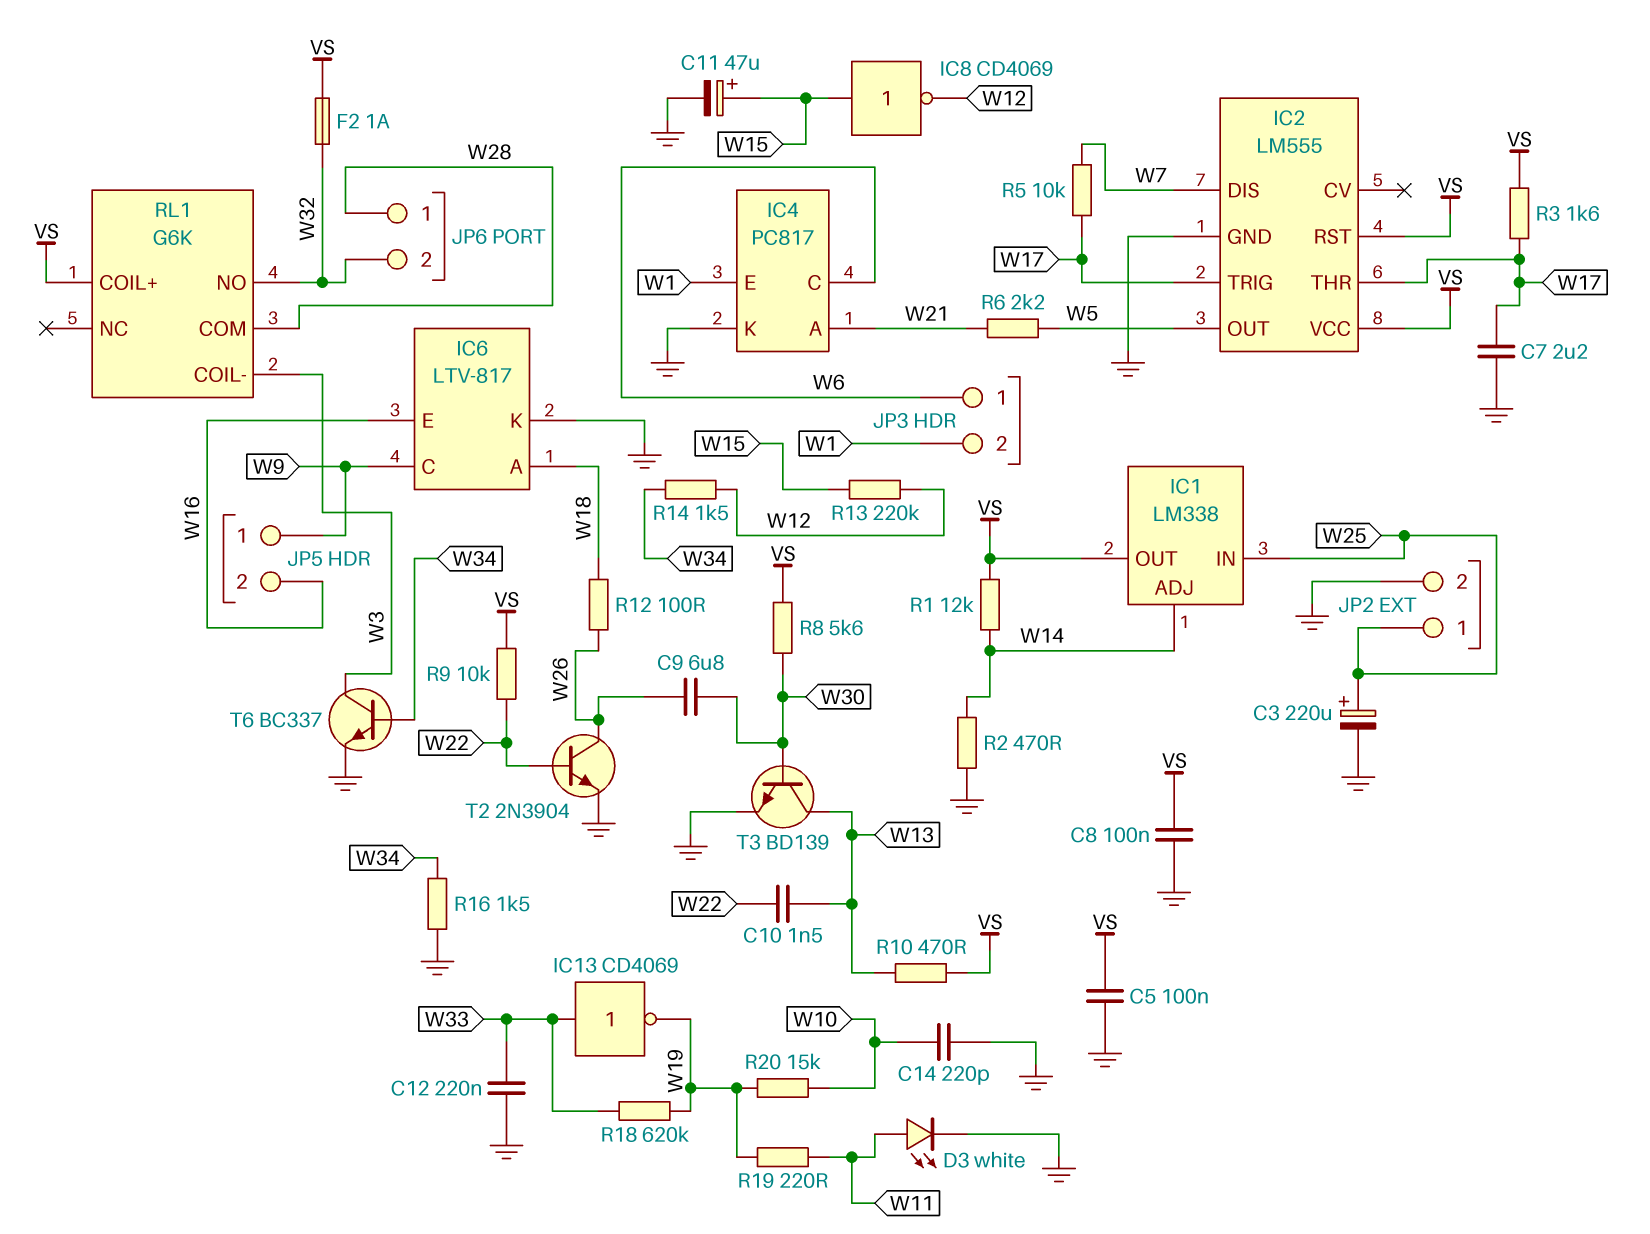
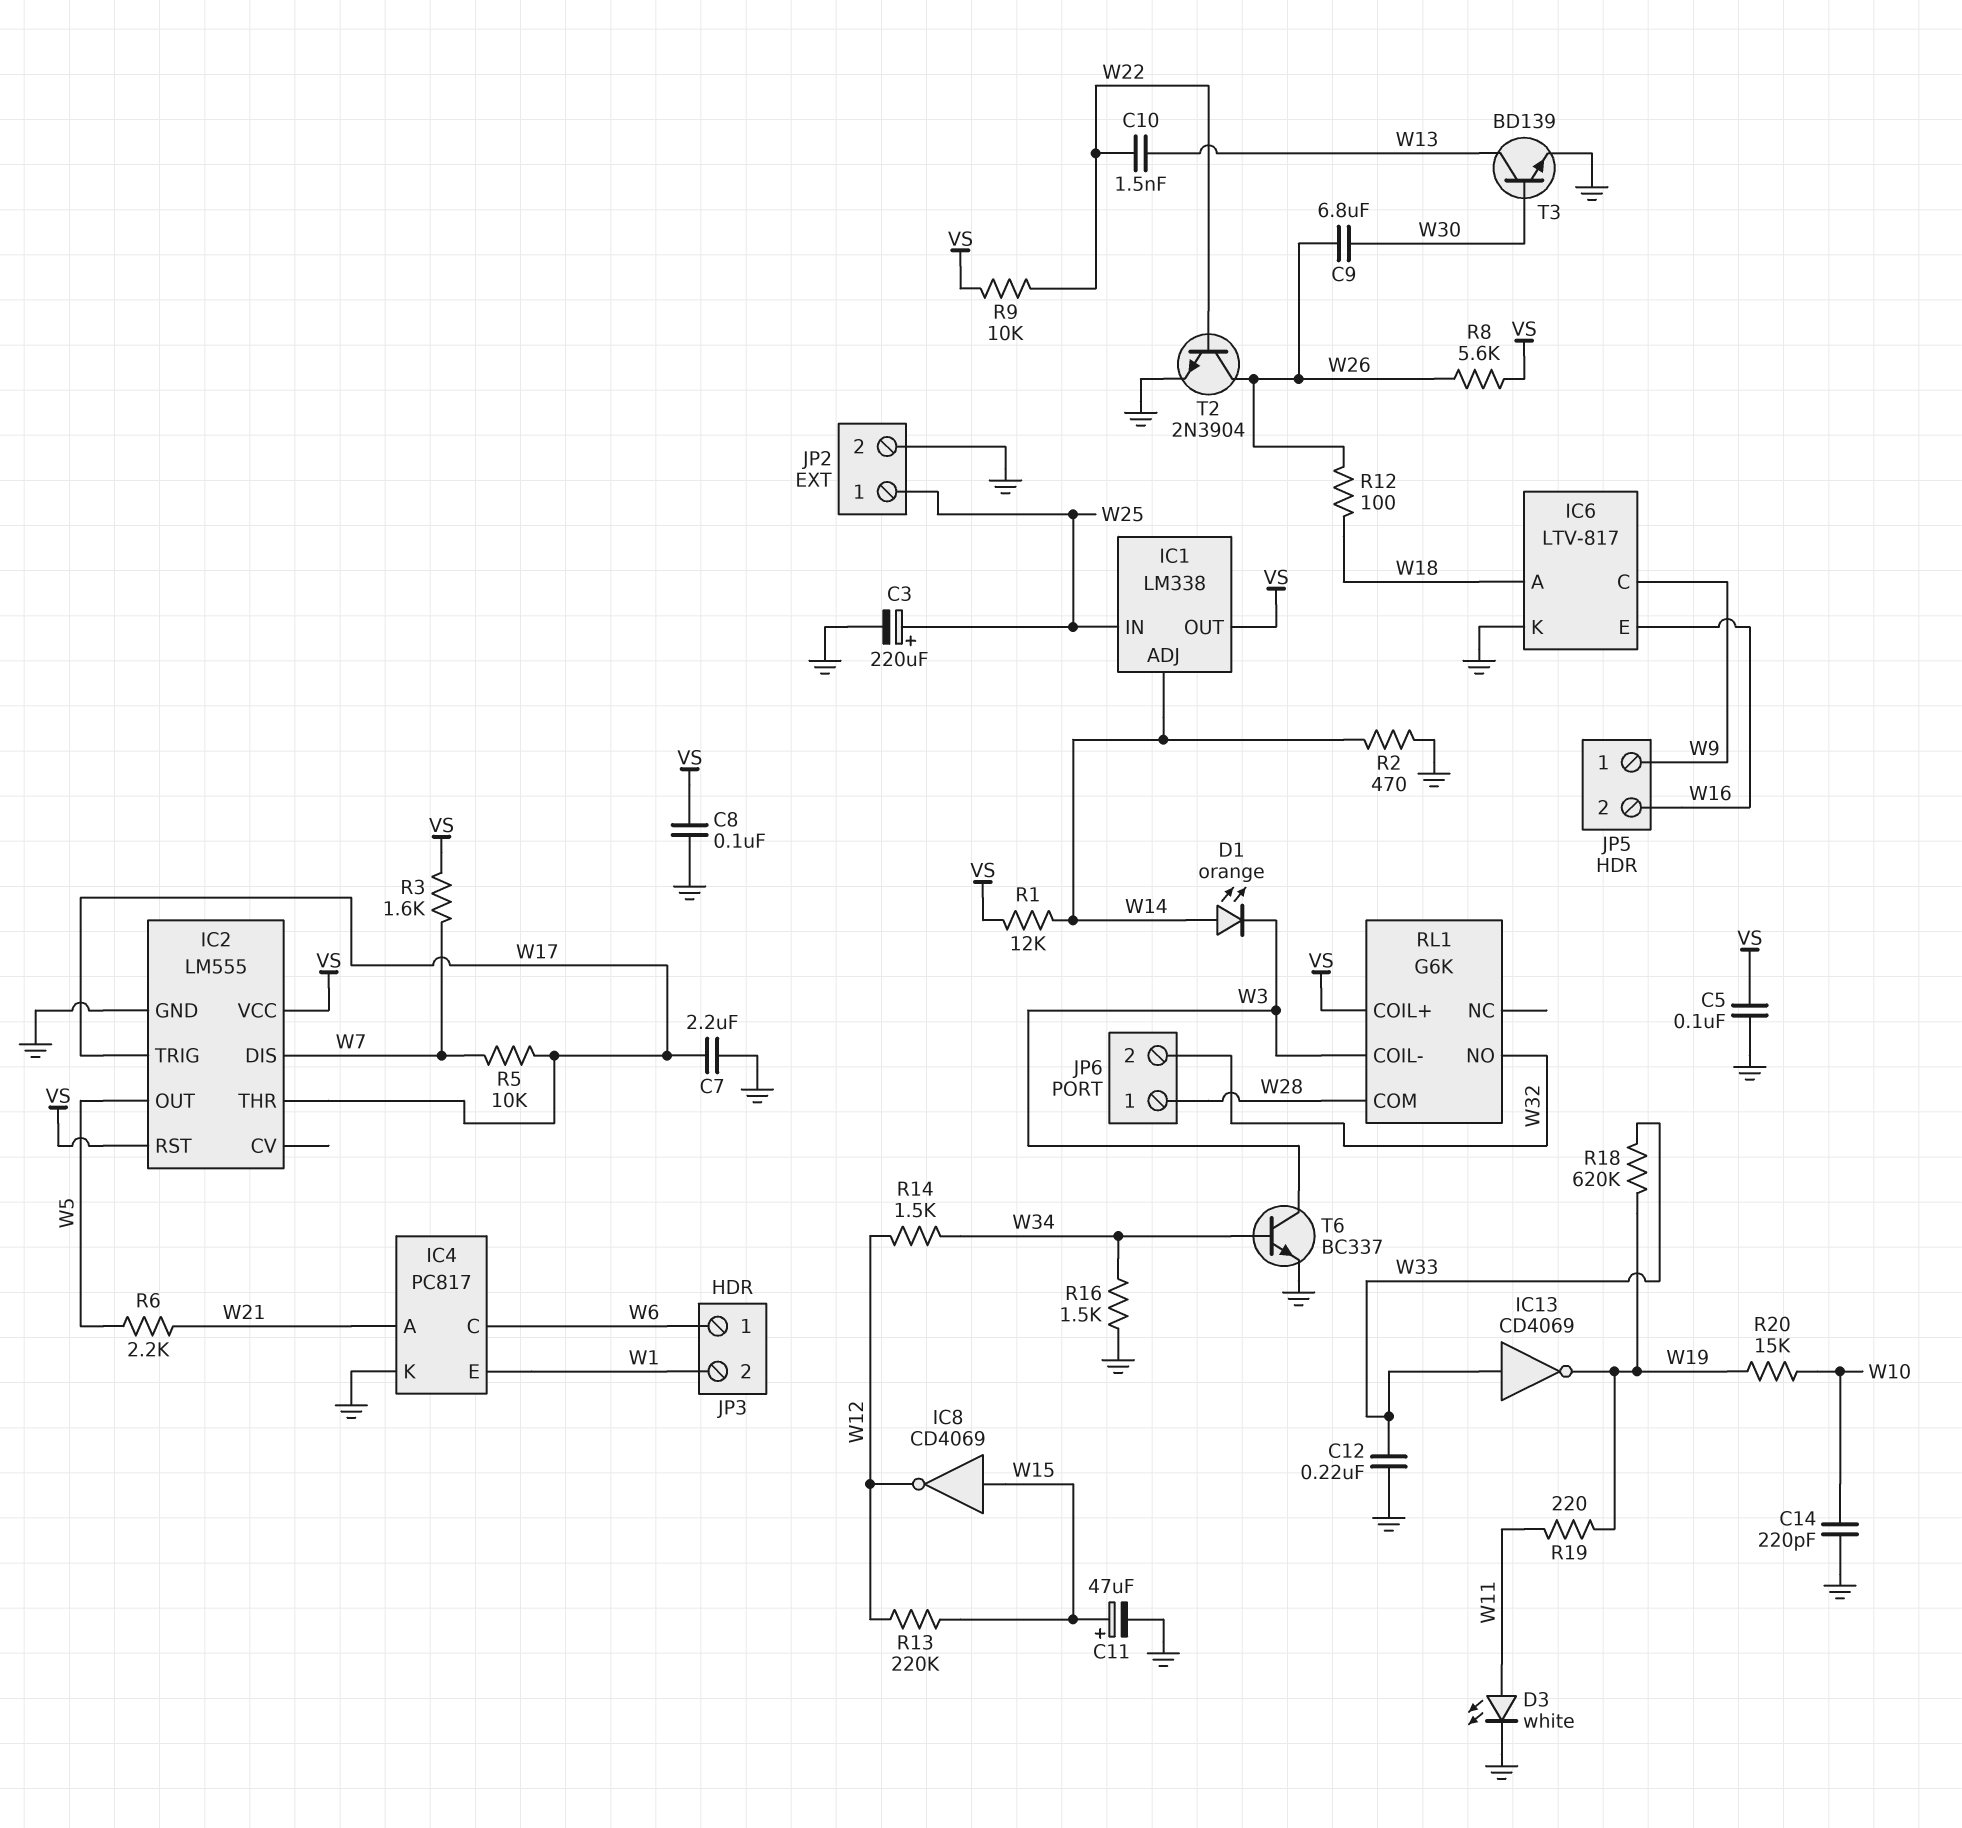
D1: none -> LED orange (A W14, K W3)
F2: 1A (VS, W32) -> none
R3: 1.6k (VS, W17) -> 1.6k (VS, W7)
R8: 5.6k (VS, W30) -> 5.6k (VS, W26)
R10: 470 (VS, W13) -> none

